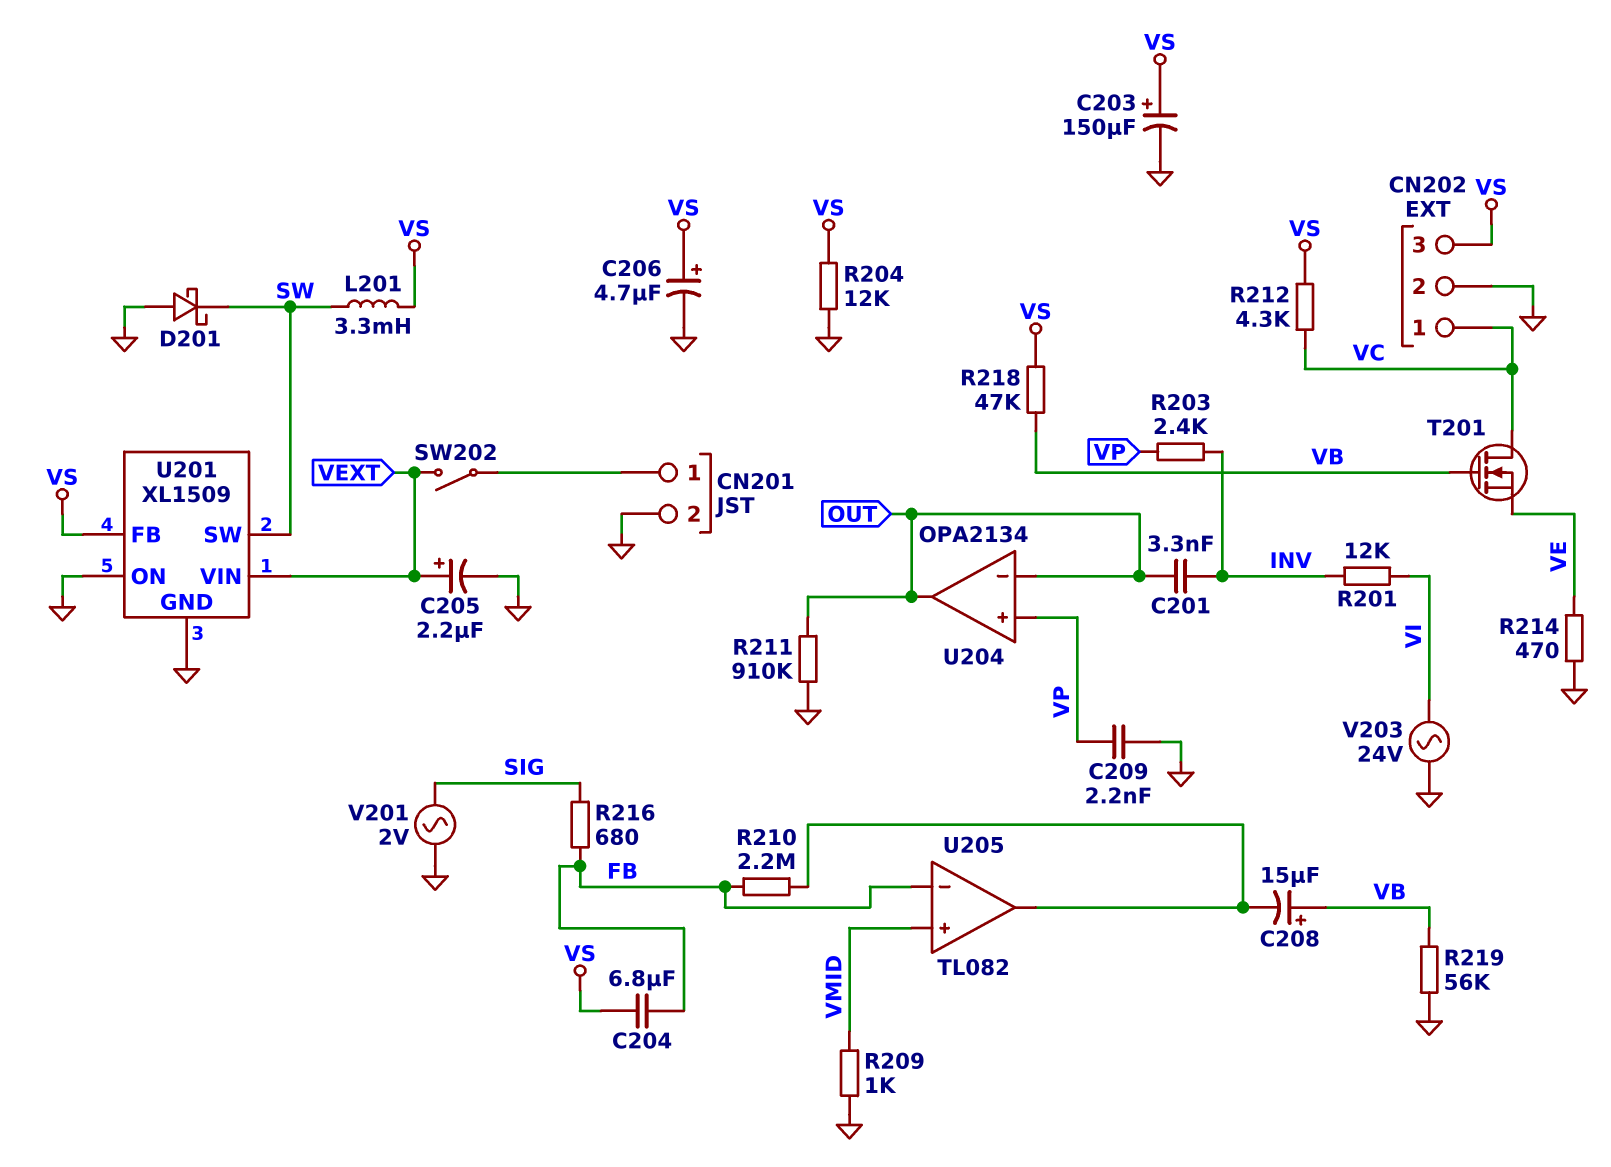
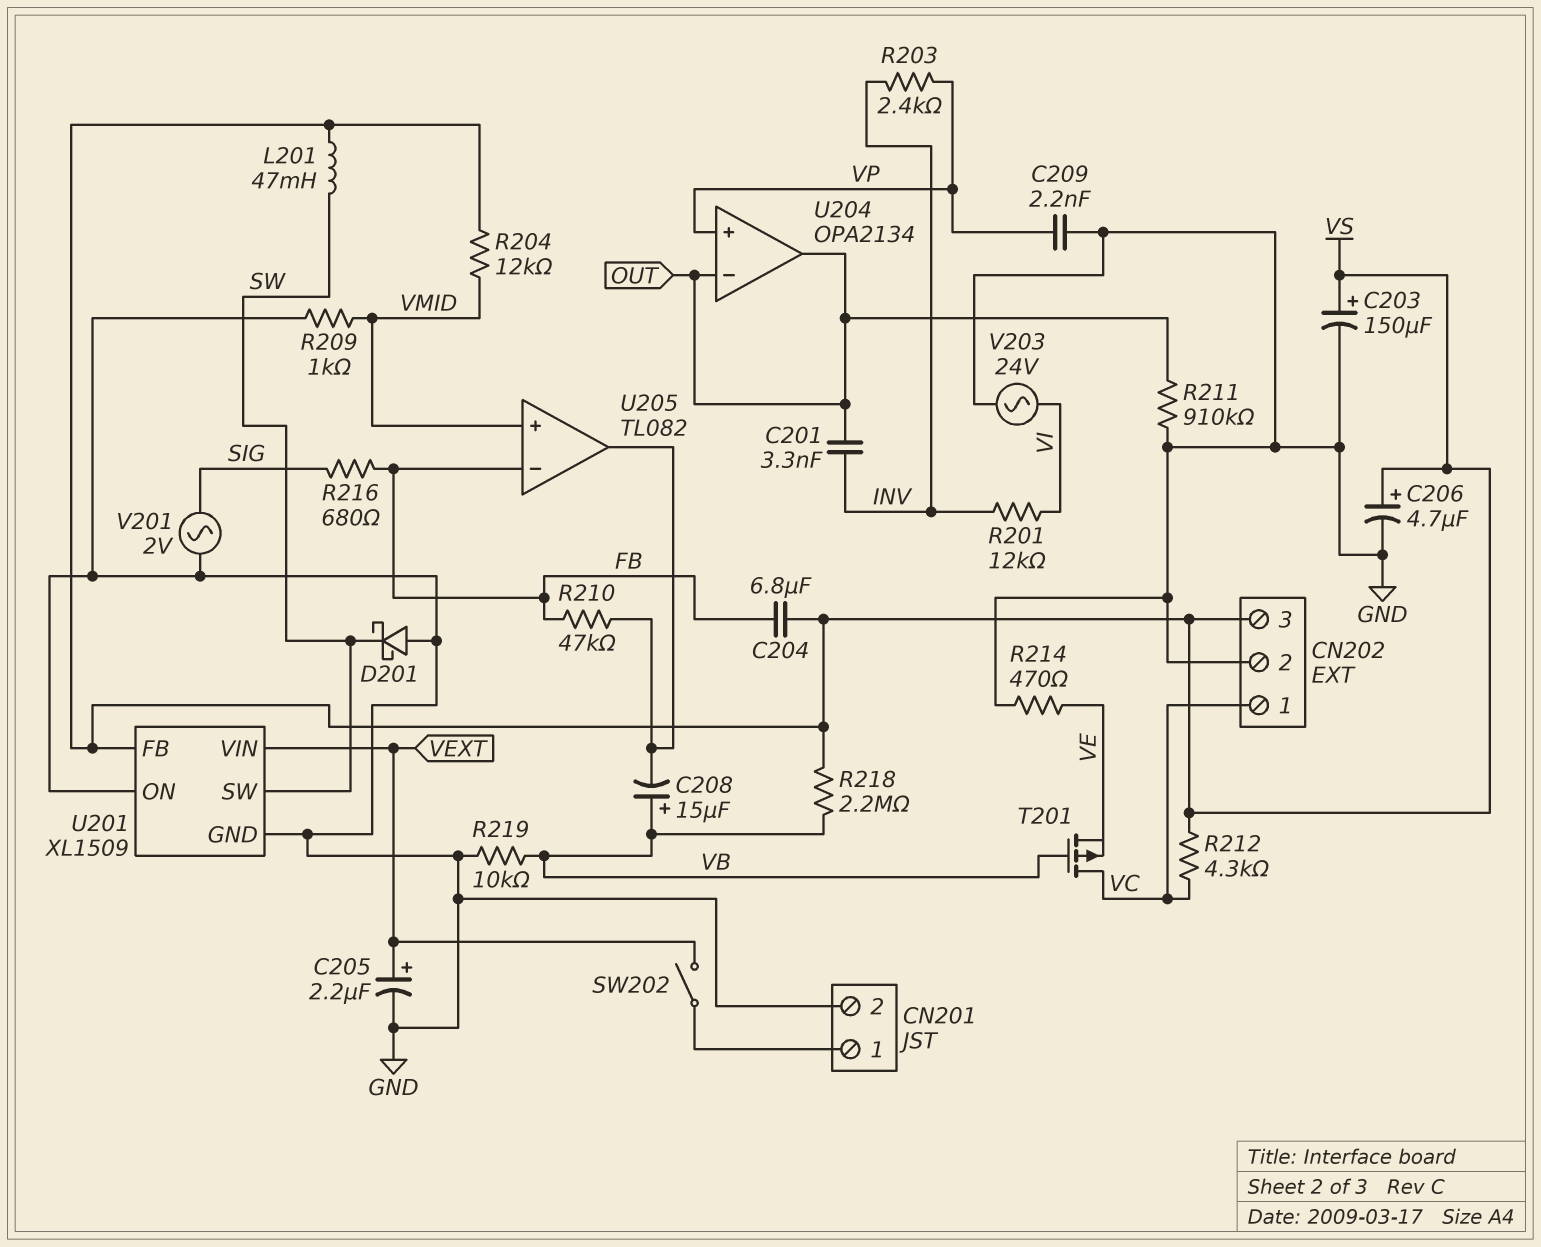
L201: 3.3mH (SW, VS) -> 47mH (SW, VS)
R204: 12k (GND, VS) -> 12k (VMID, VS)
R210: 2.2M (FB, U205/out) -> 47k (FB, U205/out)
R218: 47k (VB, VS) -> 2.2M (VB, VS)
R219: 56k (GND, VB) -> 10k (GND, VB)
T201: NMOS (G VB, D VC, S VE) -> PMOS (G VB, D VC, S VE)

